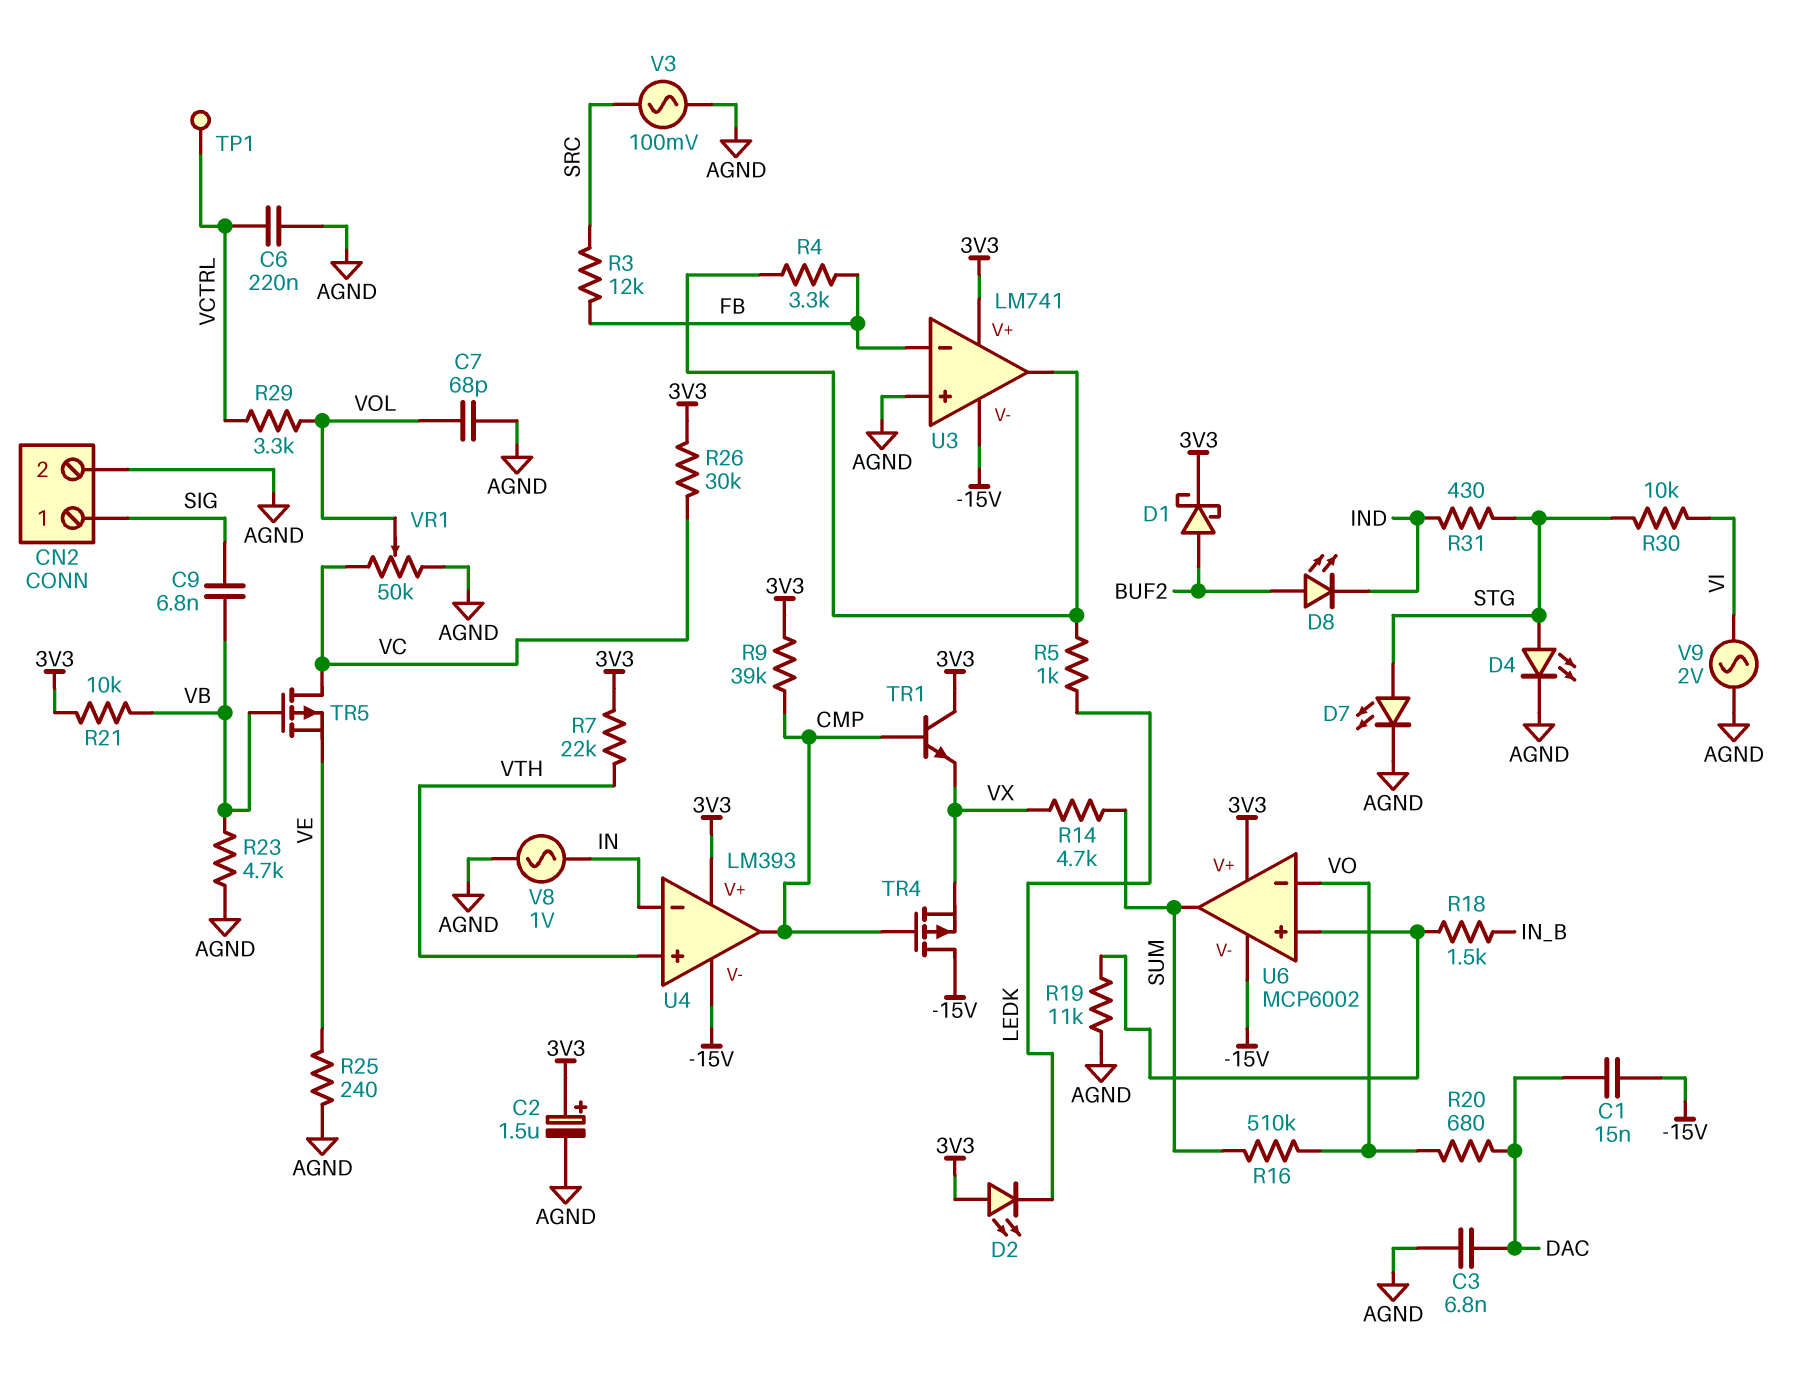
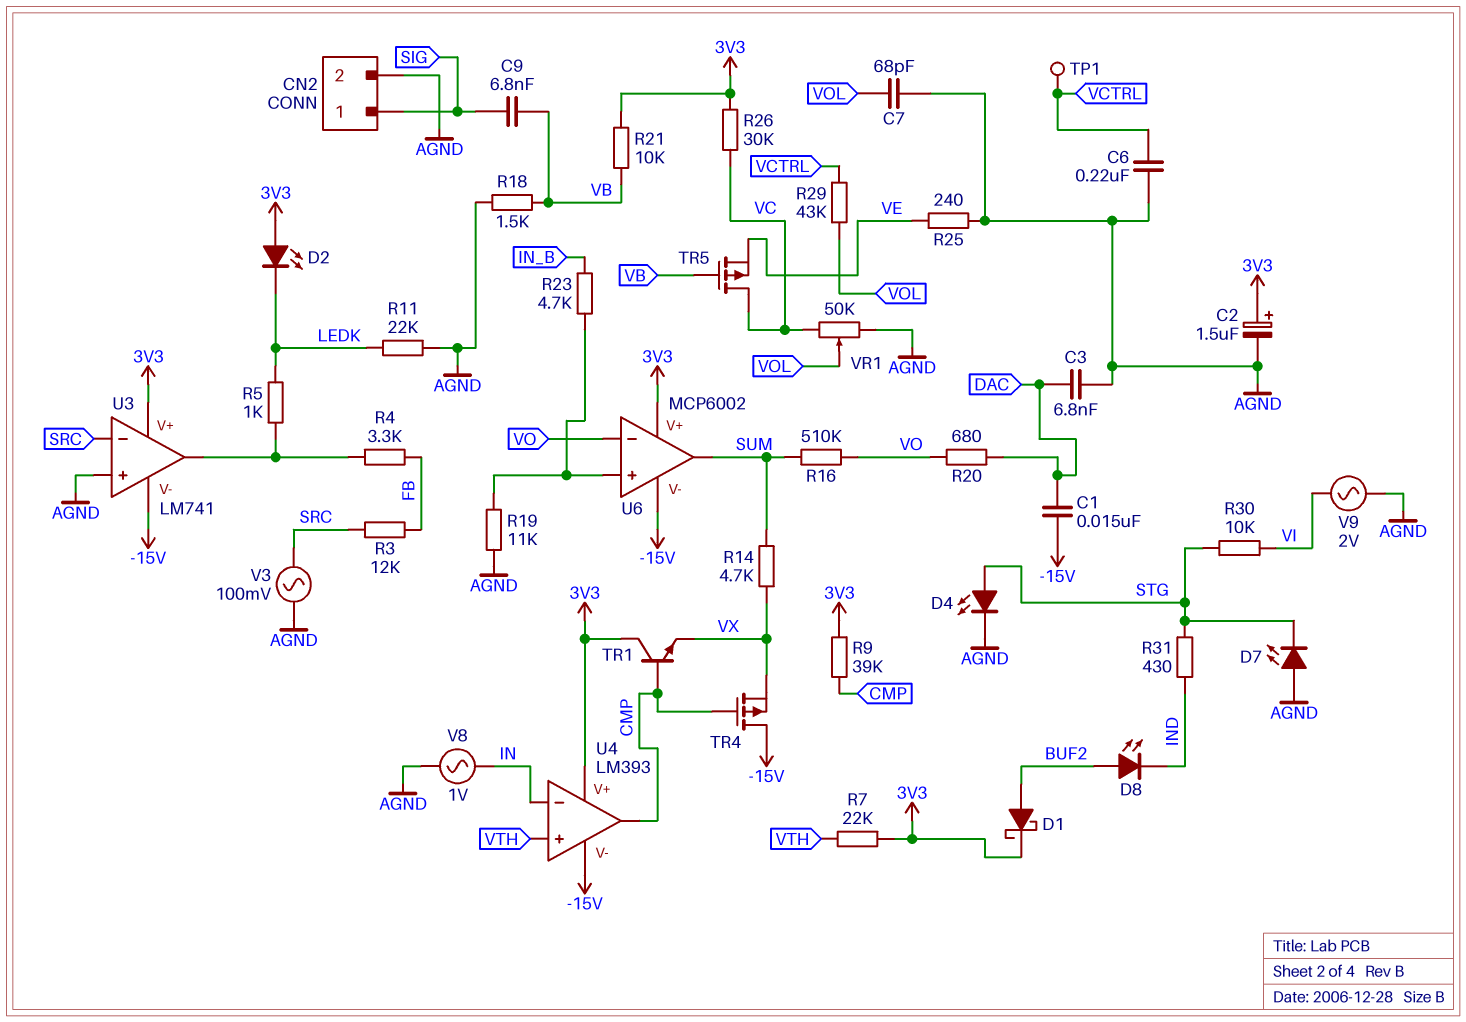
D7: LED (A STG, K AGND) -> LED (A AGND, K STG)
R11: none -> 22k (AGND, LEDK)
R18: 1.5k (IN_B, U6/in+) -> 1.5k (AGND, VB)
R23: 4.7k (AGND, VB) -> 4.7k (IN_B, U6/in+)
R29: 3.3k (VCTRL, VOL) -> 43k (VCTRL, VOL)
U3 pin in-: FB -> SRC

